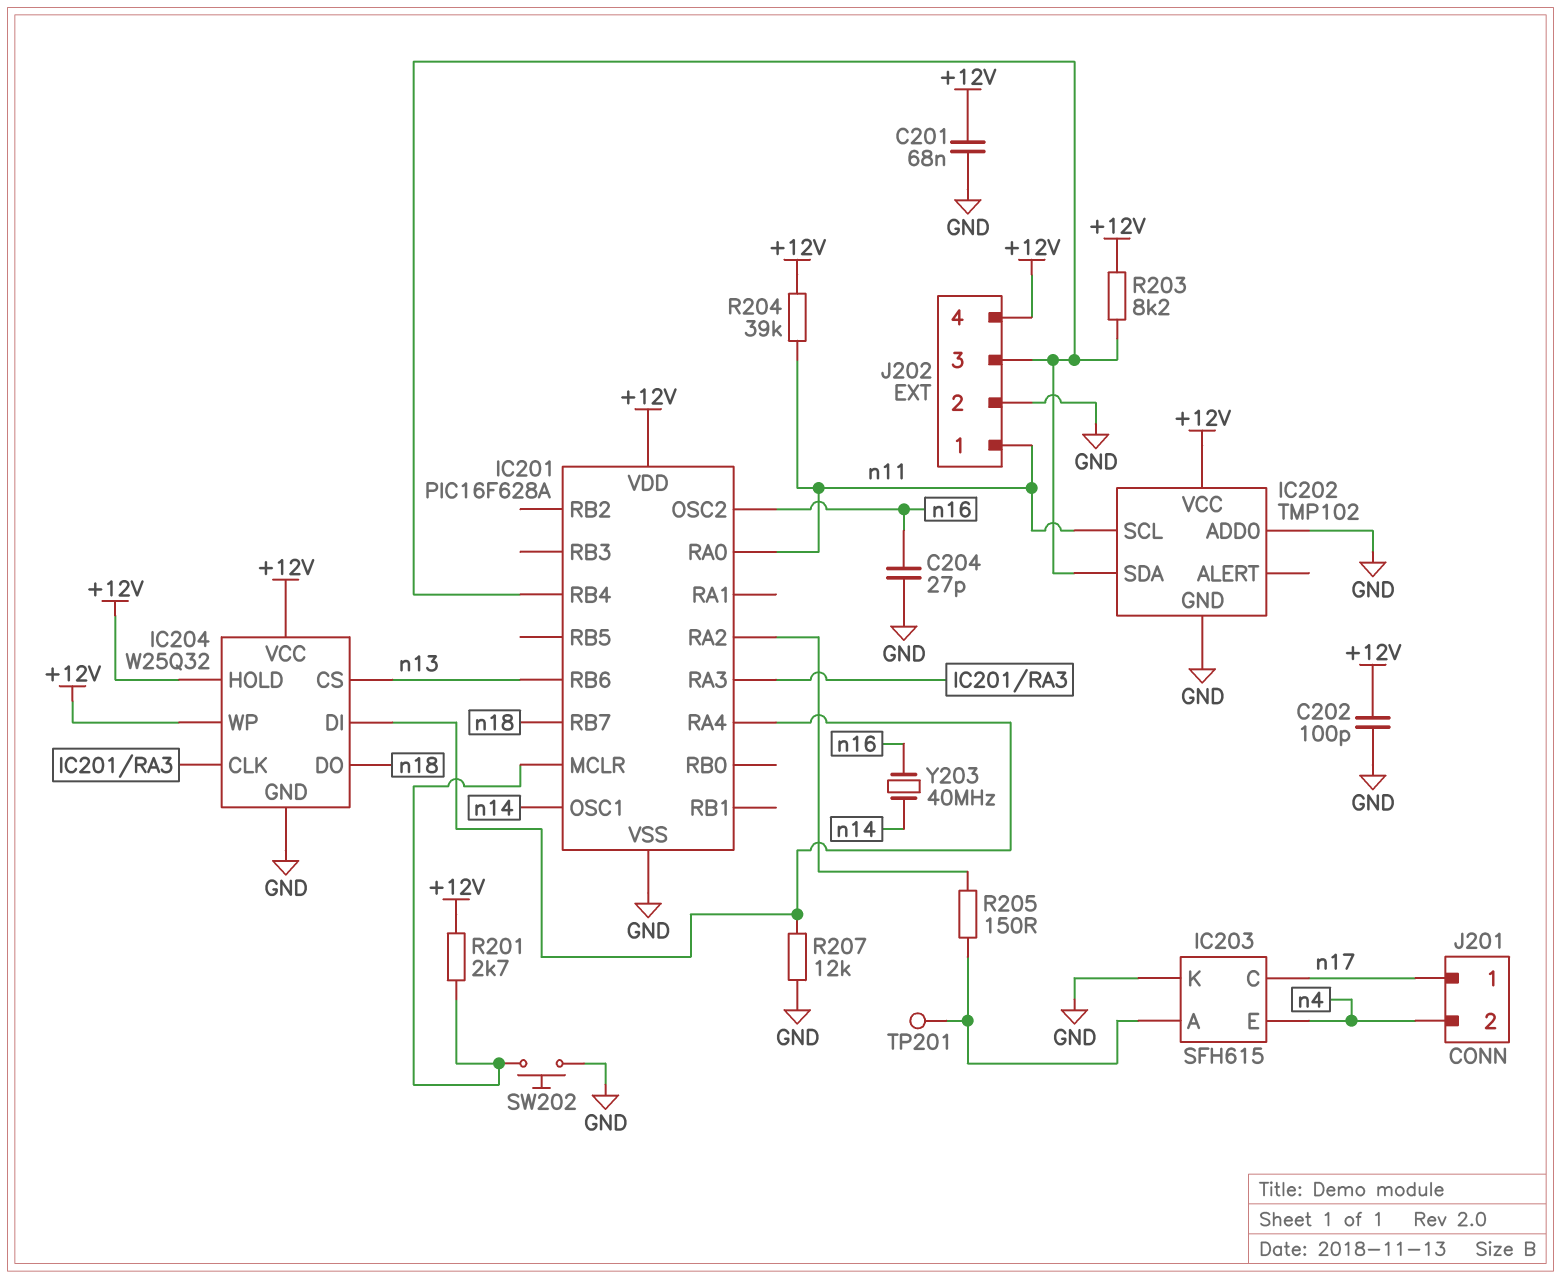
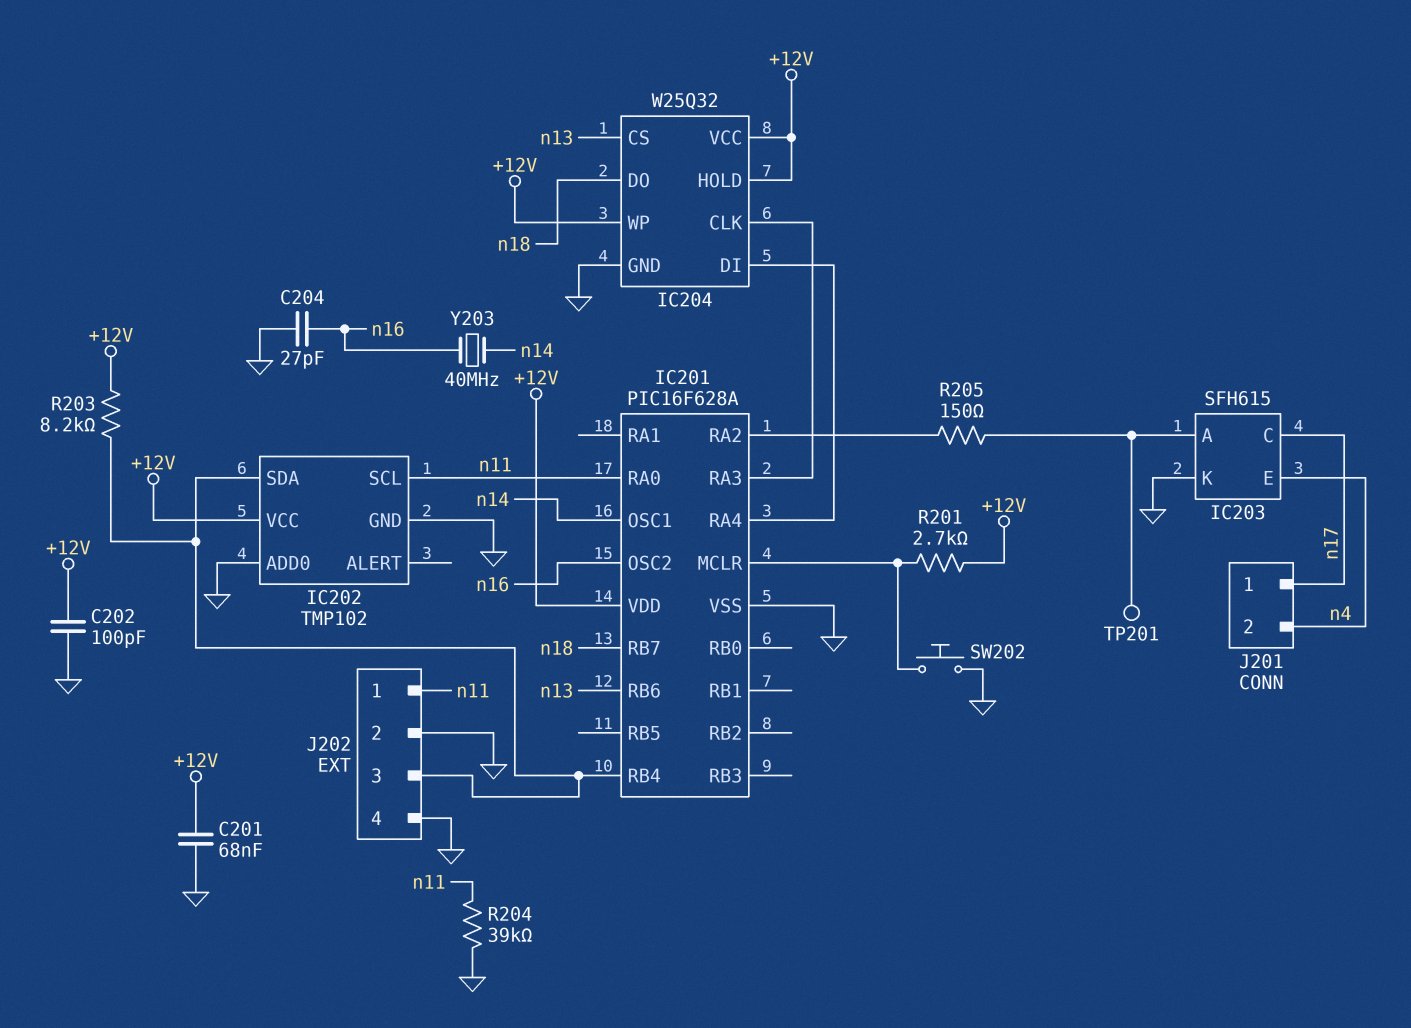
J202 pin 4: +12V -> GND
R204: 39k (+12V, n11) -> 39k (GND, n11)
R207: 12k (GND, IC201/RA4) -> none

